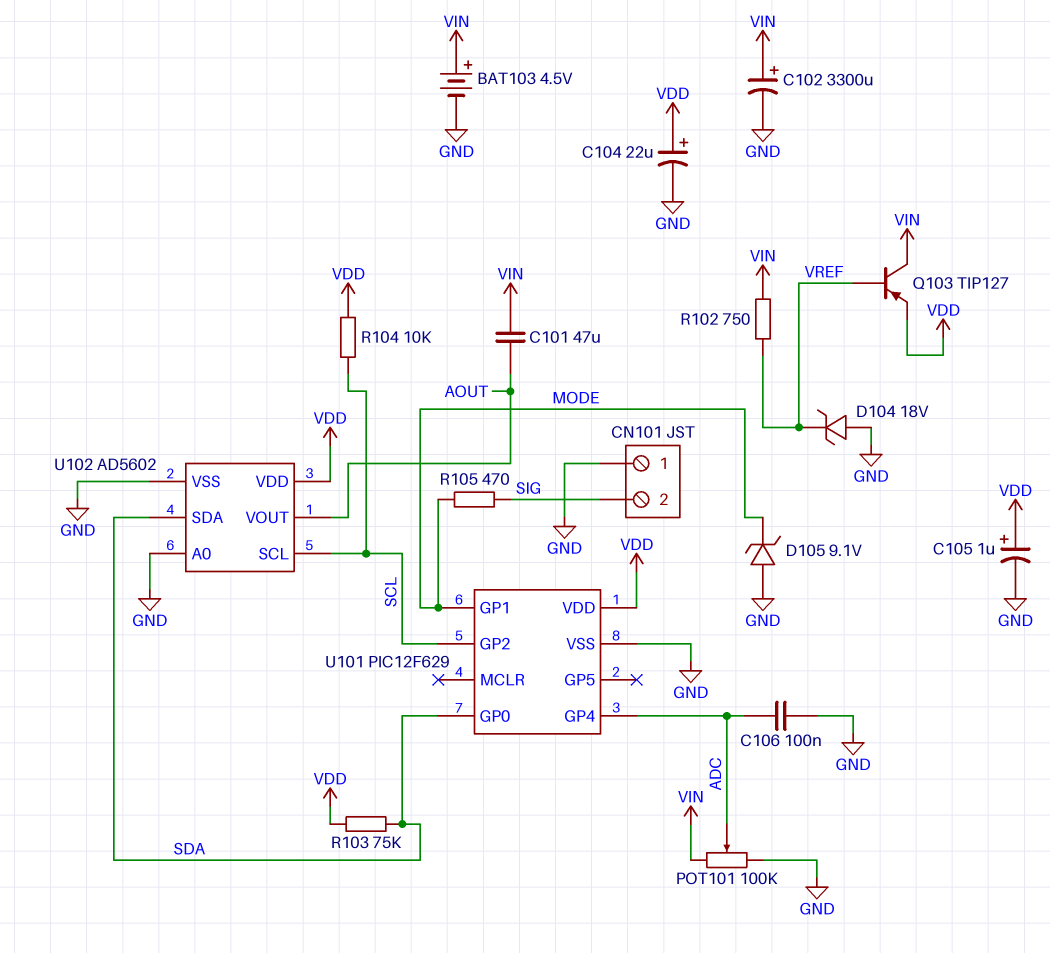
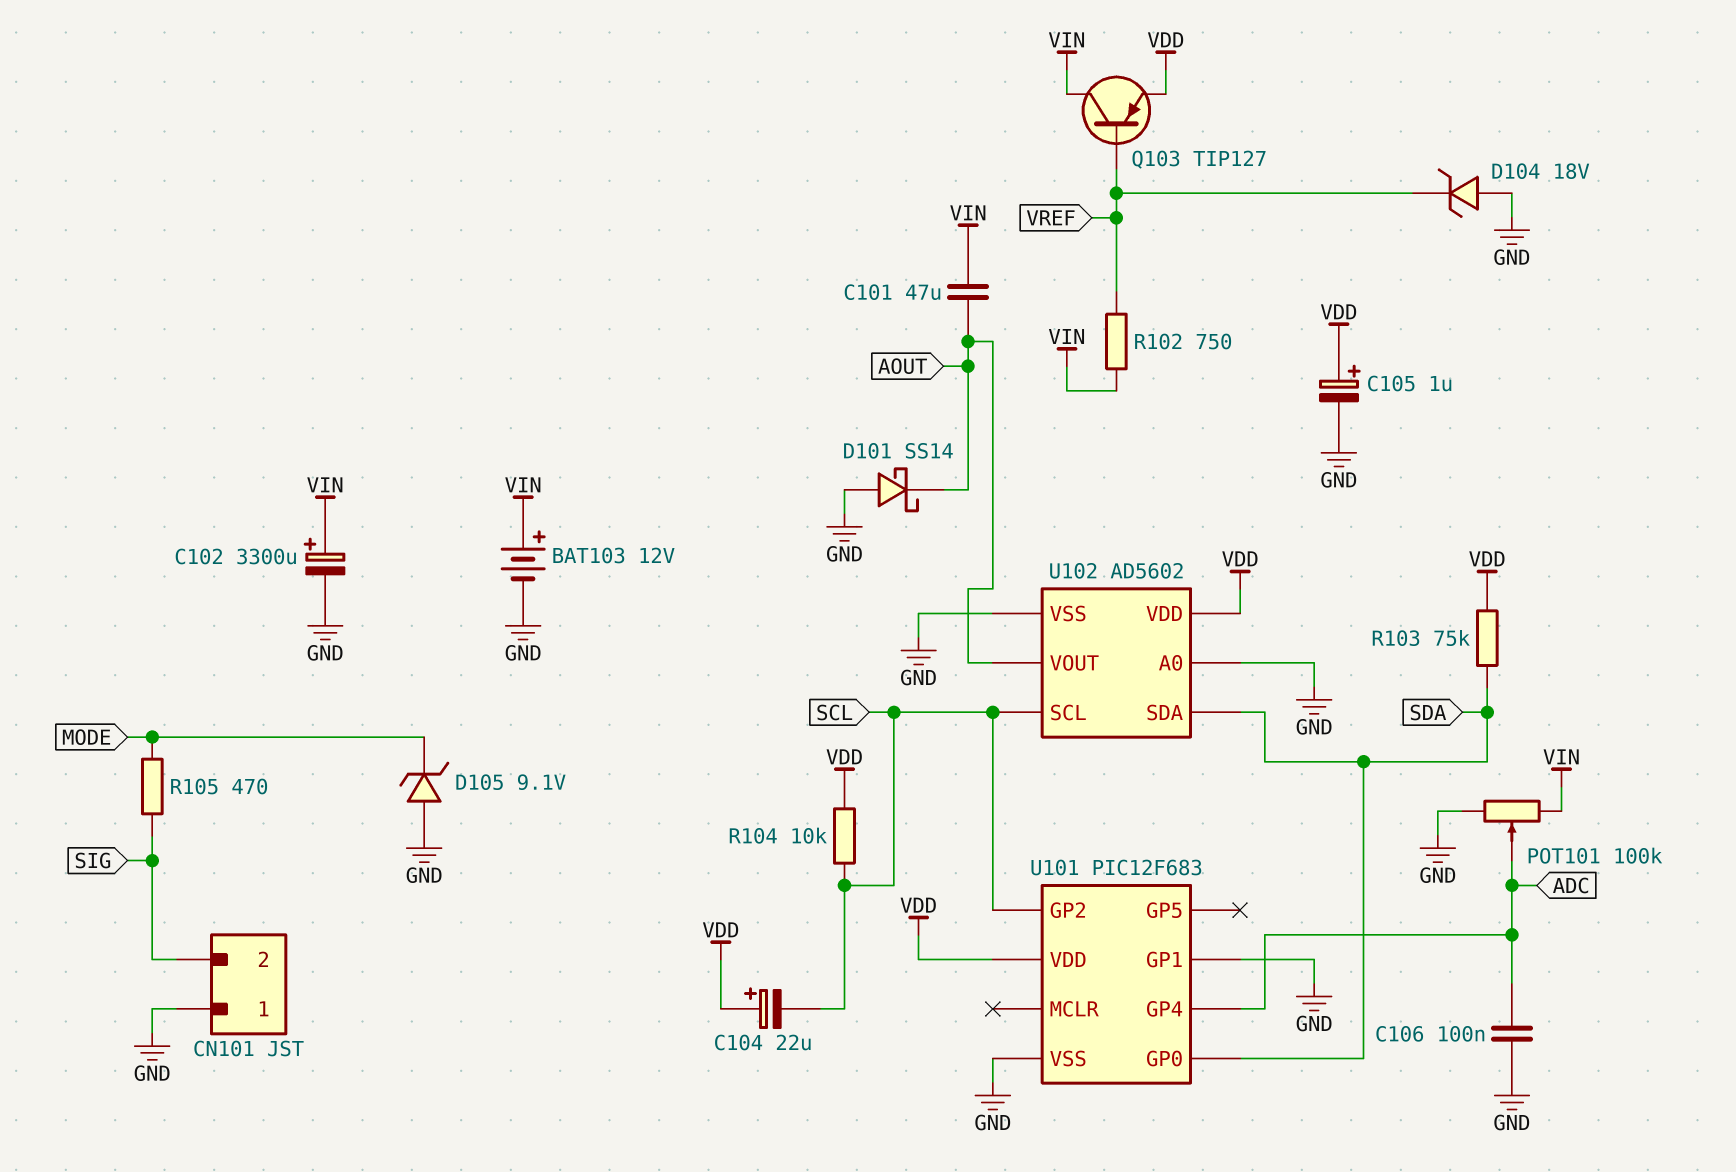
BAT103: 4.5V (plus VIN, minus GND) -> 12V (plus VIN, minus GND)
C104: 22uF (plus VDD, minus GND) -> 22uF (plus VDD, minus SCL)
D101: none -> schottky SS14 (A GND, K AOUT)
U101: PIC12F629 -> PIC12F683
U101 pin GP1: MODE -> GND

